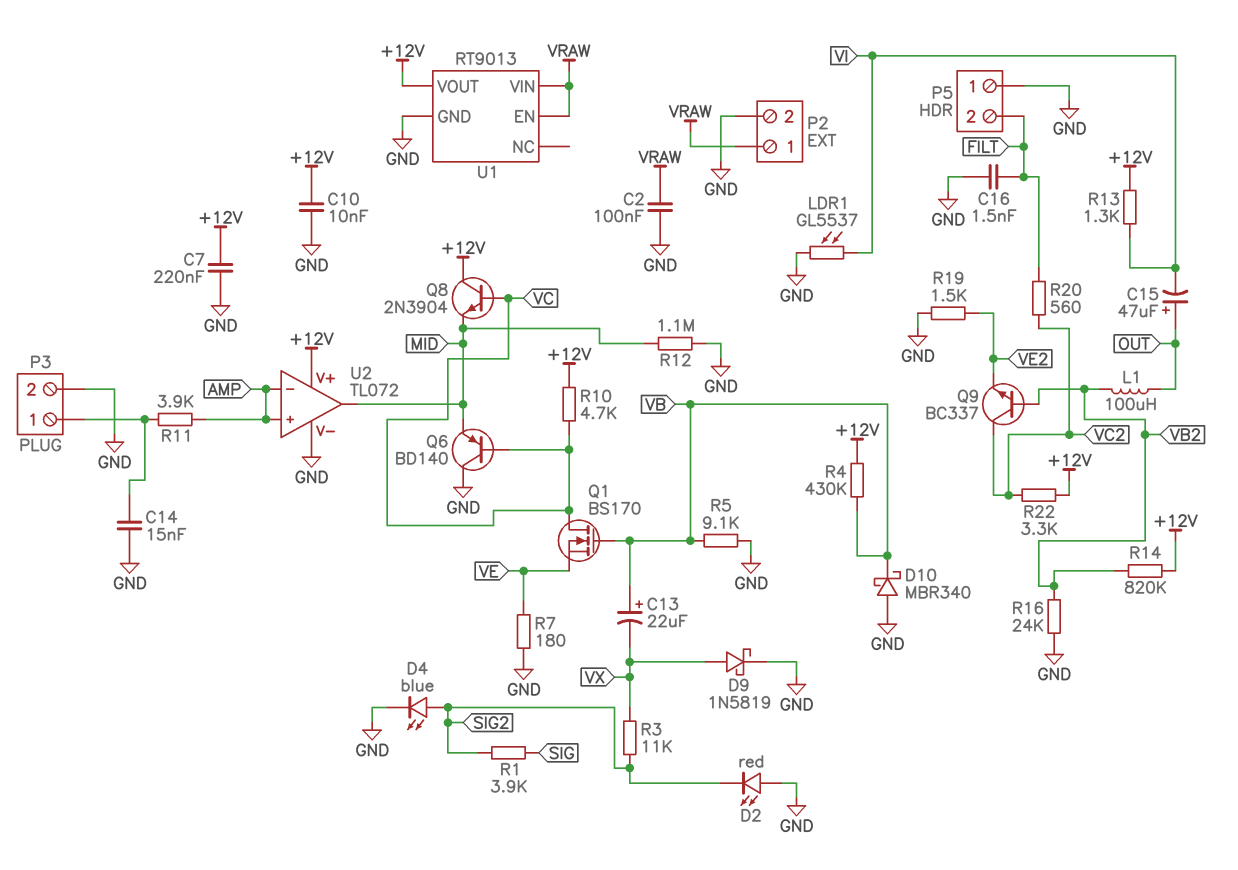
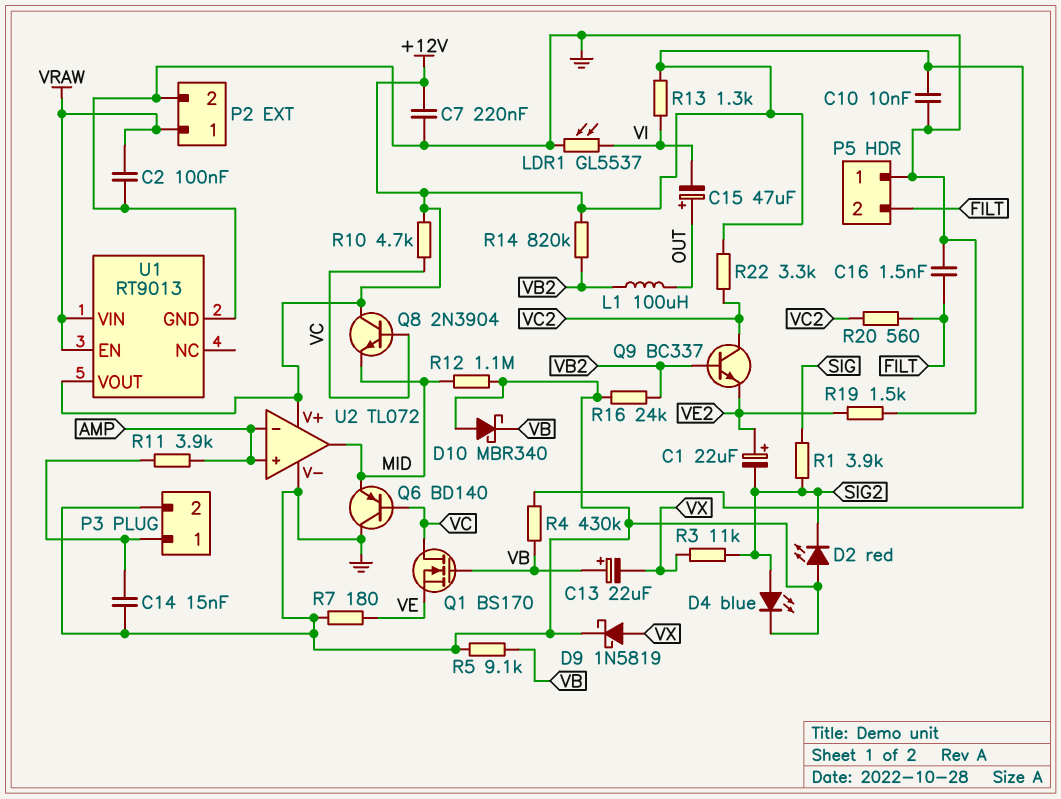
C1: none -> 22uF (plus VE2, minus SIG2)

